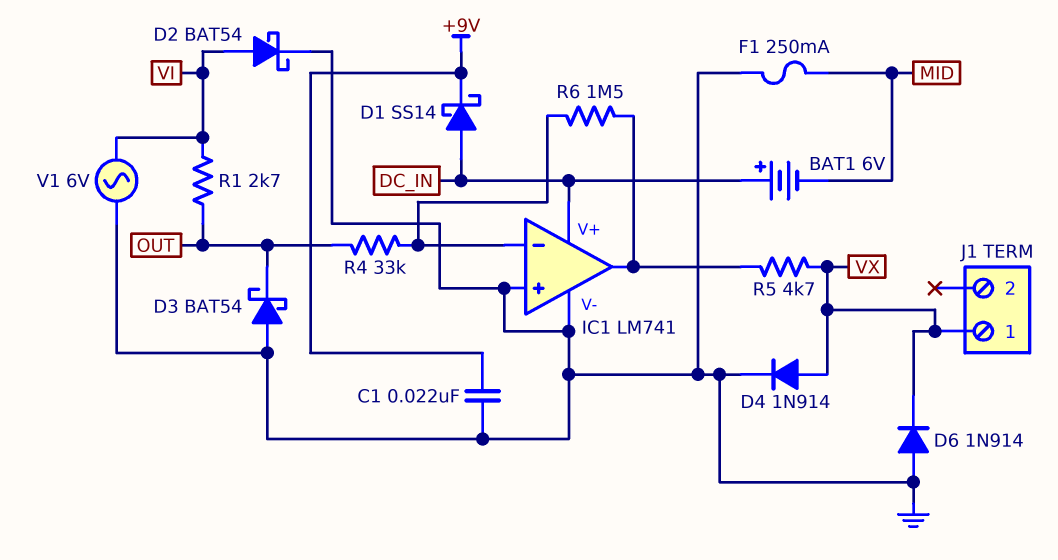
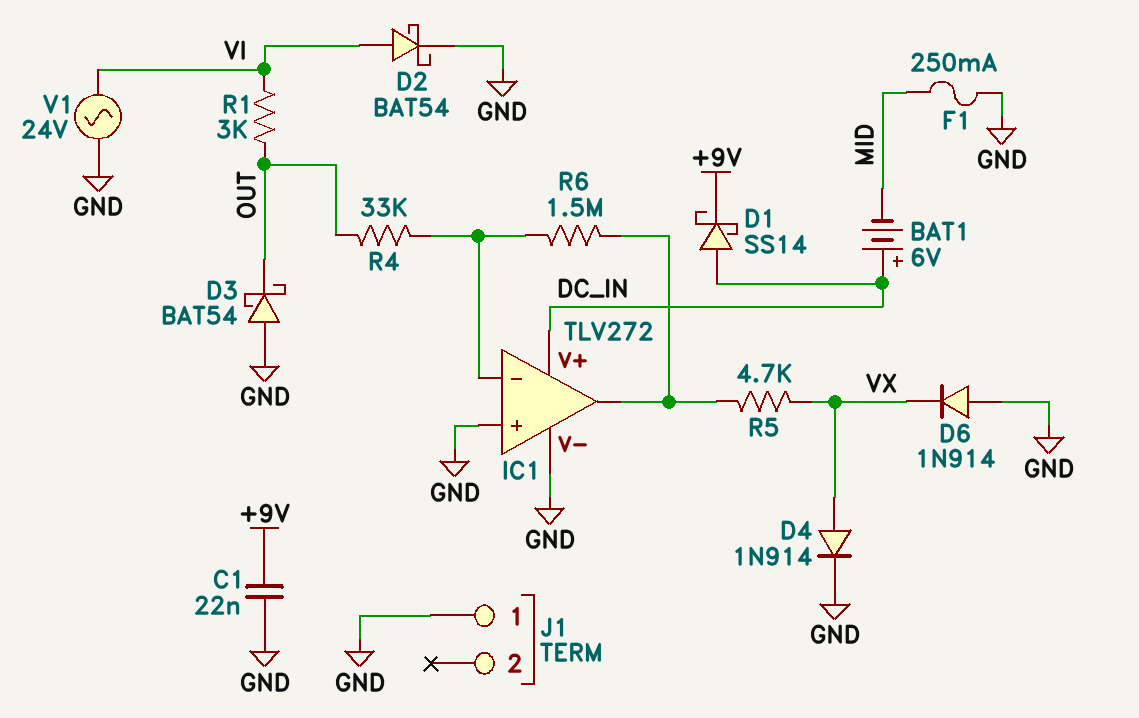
IC1: LM741 -> TLV272
J1 pin 1: VX -> GND
R1: 2.7k (OUT, VI) -> 3k (OUT, VI)
V1: AC 6V (GND, VI) -> AC 24V (GND, VI)

